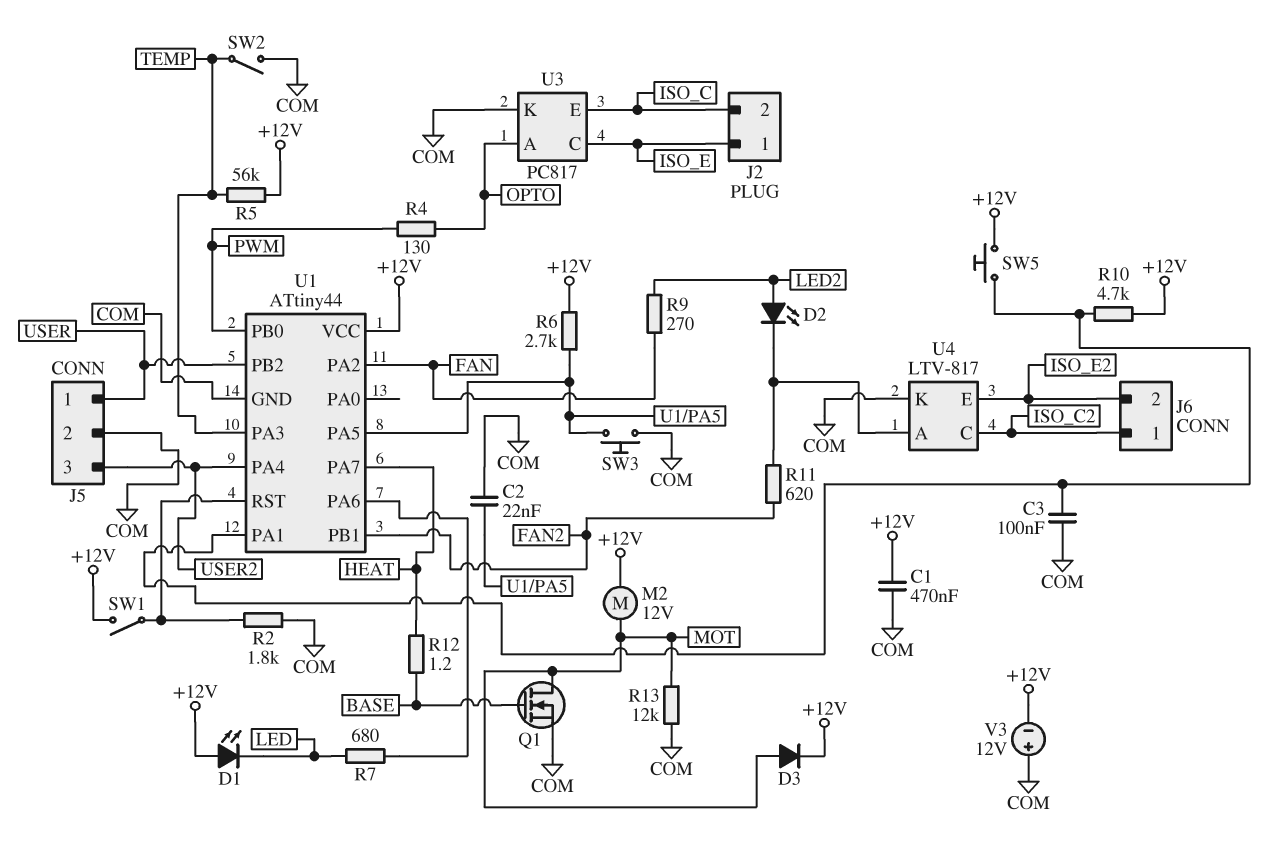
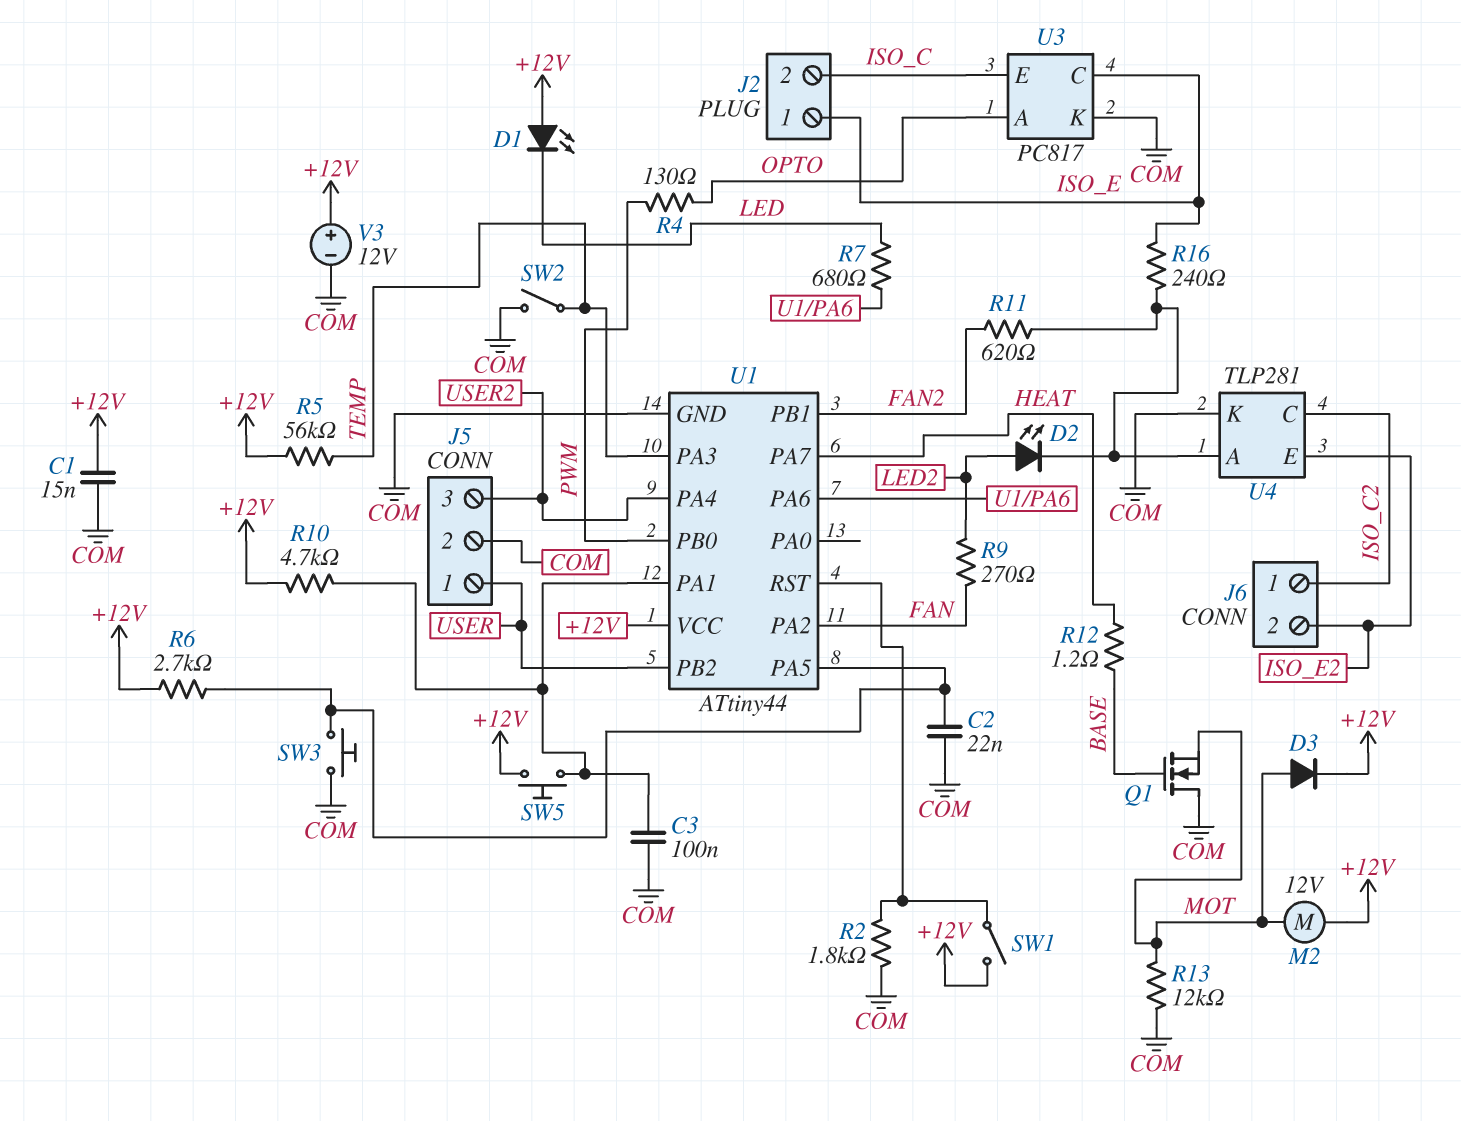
C1: 470nF (+12V, COM) -> 15nF (+12V, COM)
Q1: NMOS (G BASE, D MOT, S COM) -> NMOS (G BASE, D COM, S MOT)
R16: none -> 240 (ISO_E, U4/A)
U4: LTV-817 -> TLP281
V3: 12V (plus COM, minus +12V) -> 12V (plus +12V, minus COM)

